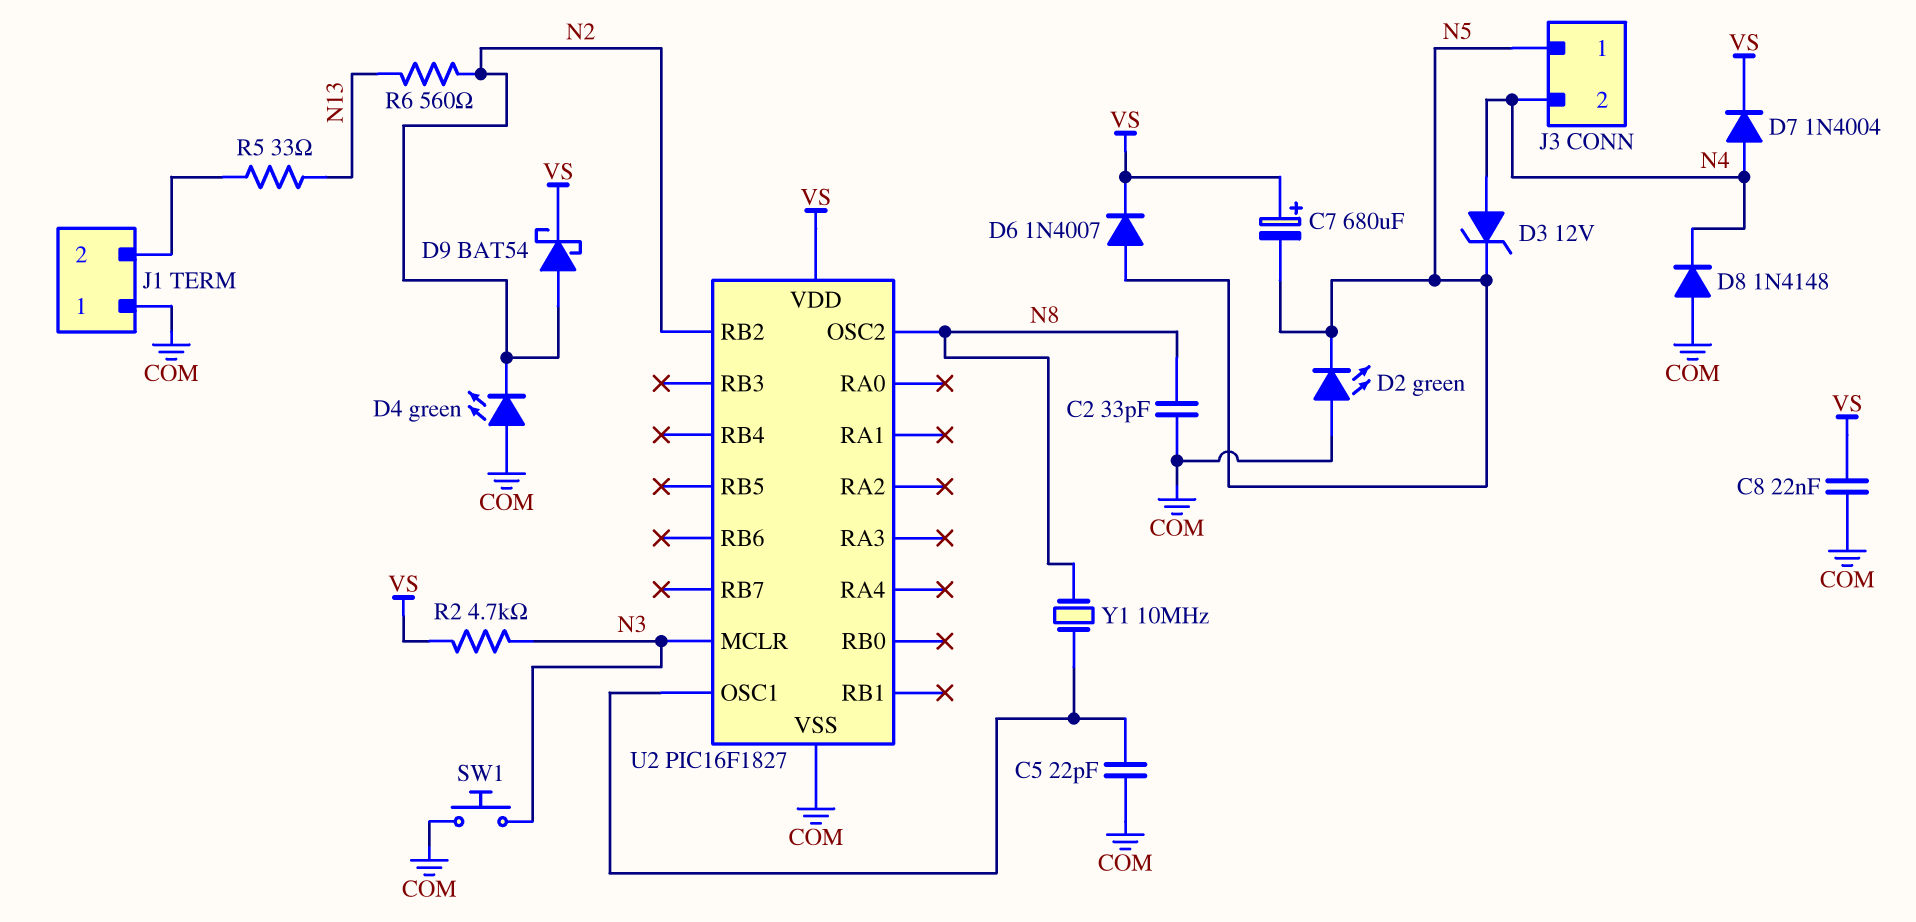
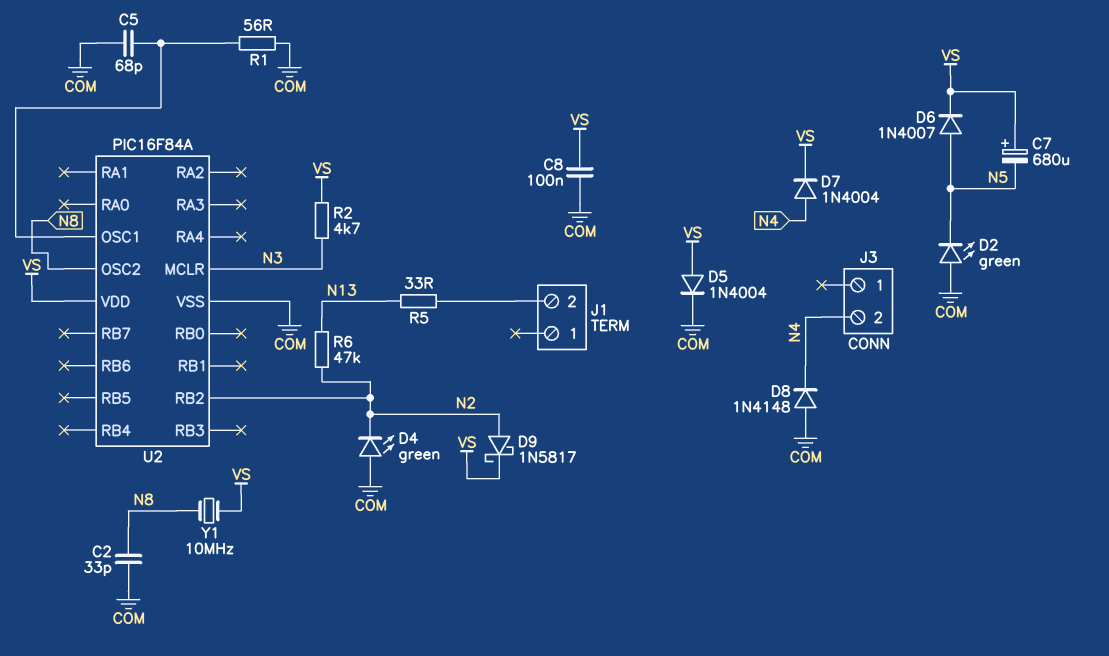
C5: 22pF (COM, U2/OSC1) -> 68pF (COM, U2/OSC1)
C8: 22nF (COM, VS) -> 100nF (COM, VS)
D3: zener 12V (A N4, K N5) -> none
D5: none -> diode 1N4004 (A VS, K COM)
D9: schottky BAT54 (A N2, K VS) -> schottky 1N5817 (A N2, K VS)
J1 pin 1: COM -> none
J3 pin 1: N5 -> none
R1: none -> 56 (COM, U2/OSC1)
R6: 560 (N2, N13) -> 47k (N2, N13)
SW1: button (COM, N3) -> none
U2: PIC16F1827 -> PIC16F84A
Y1: 10MHz (N8, U2/OSC1) -> 10MHz (N8, VS)

